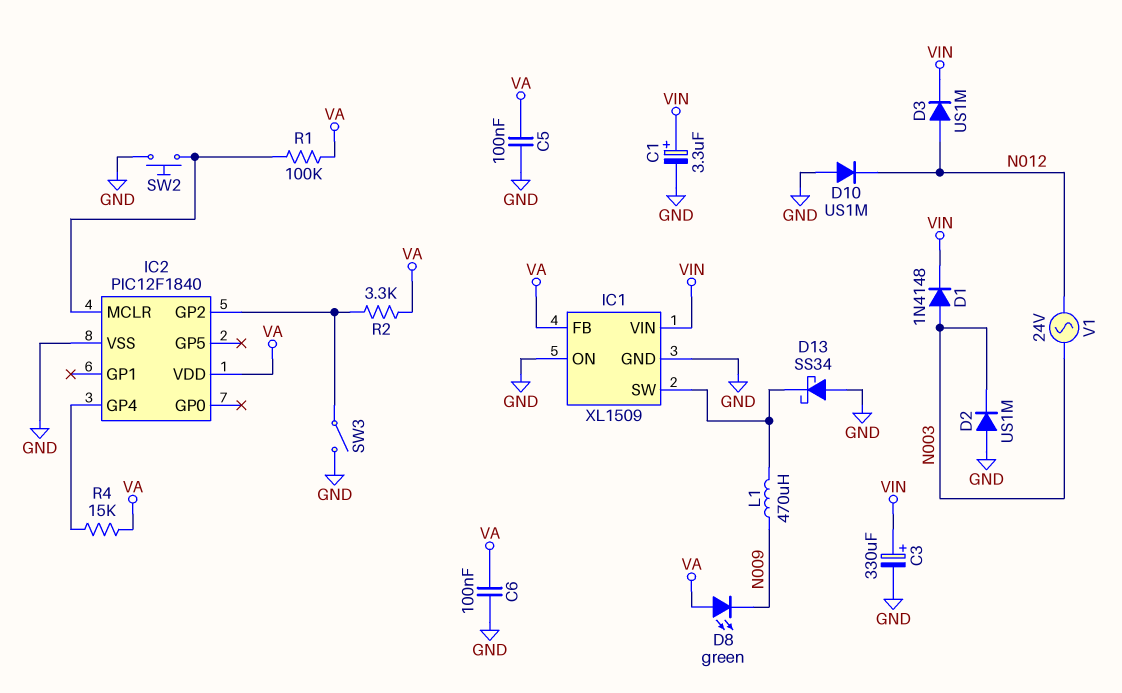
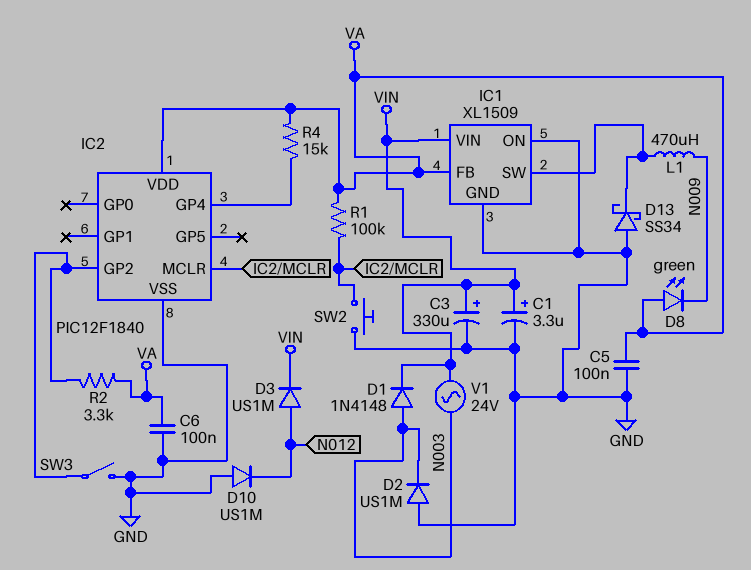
V1: AC 24V (N003, N012) -> AC 24V (N003, VIN)

